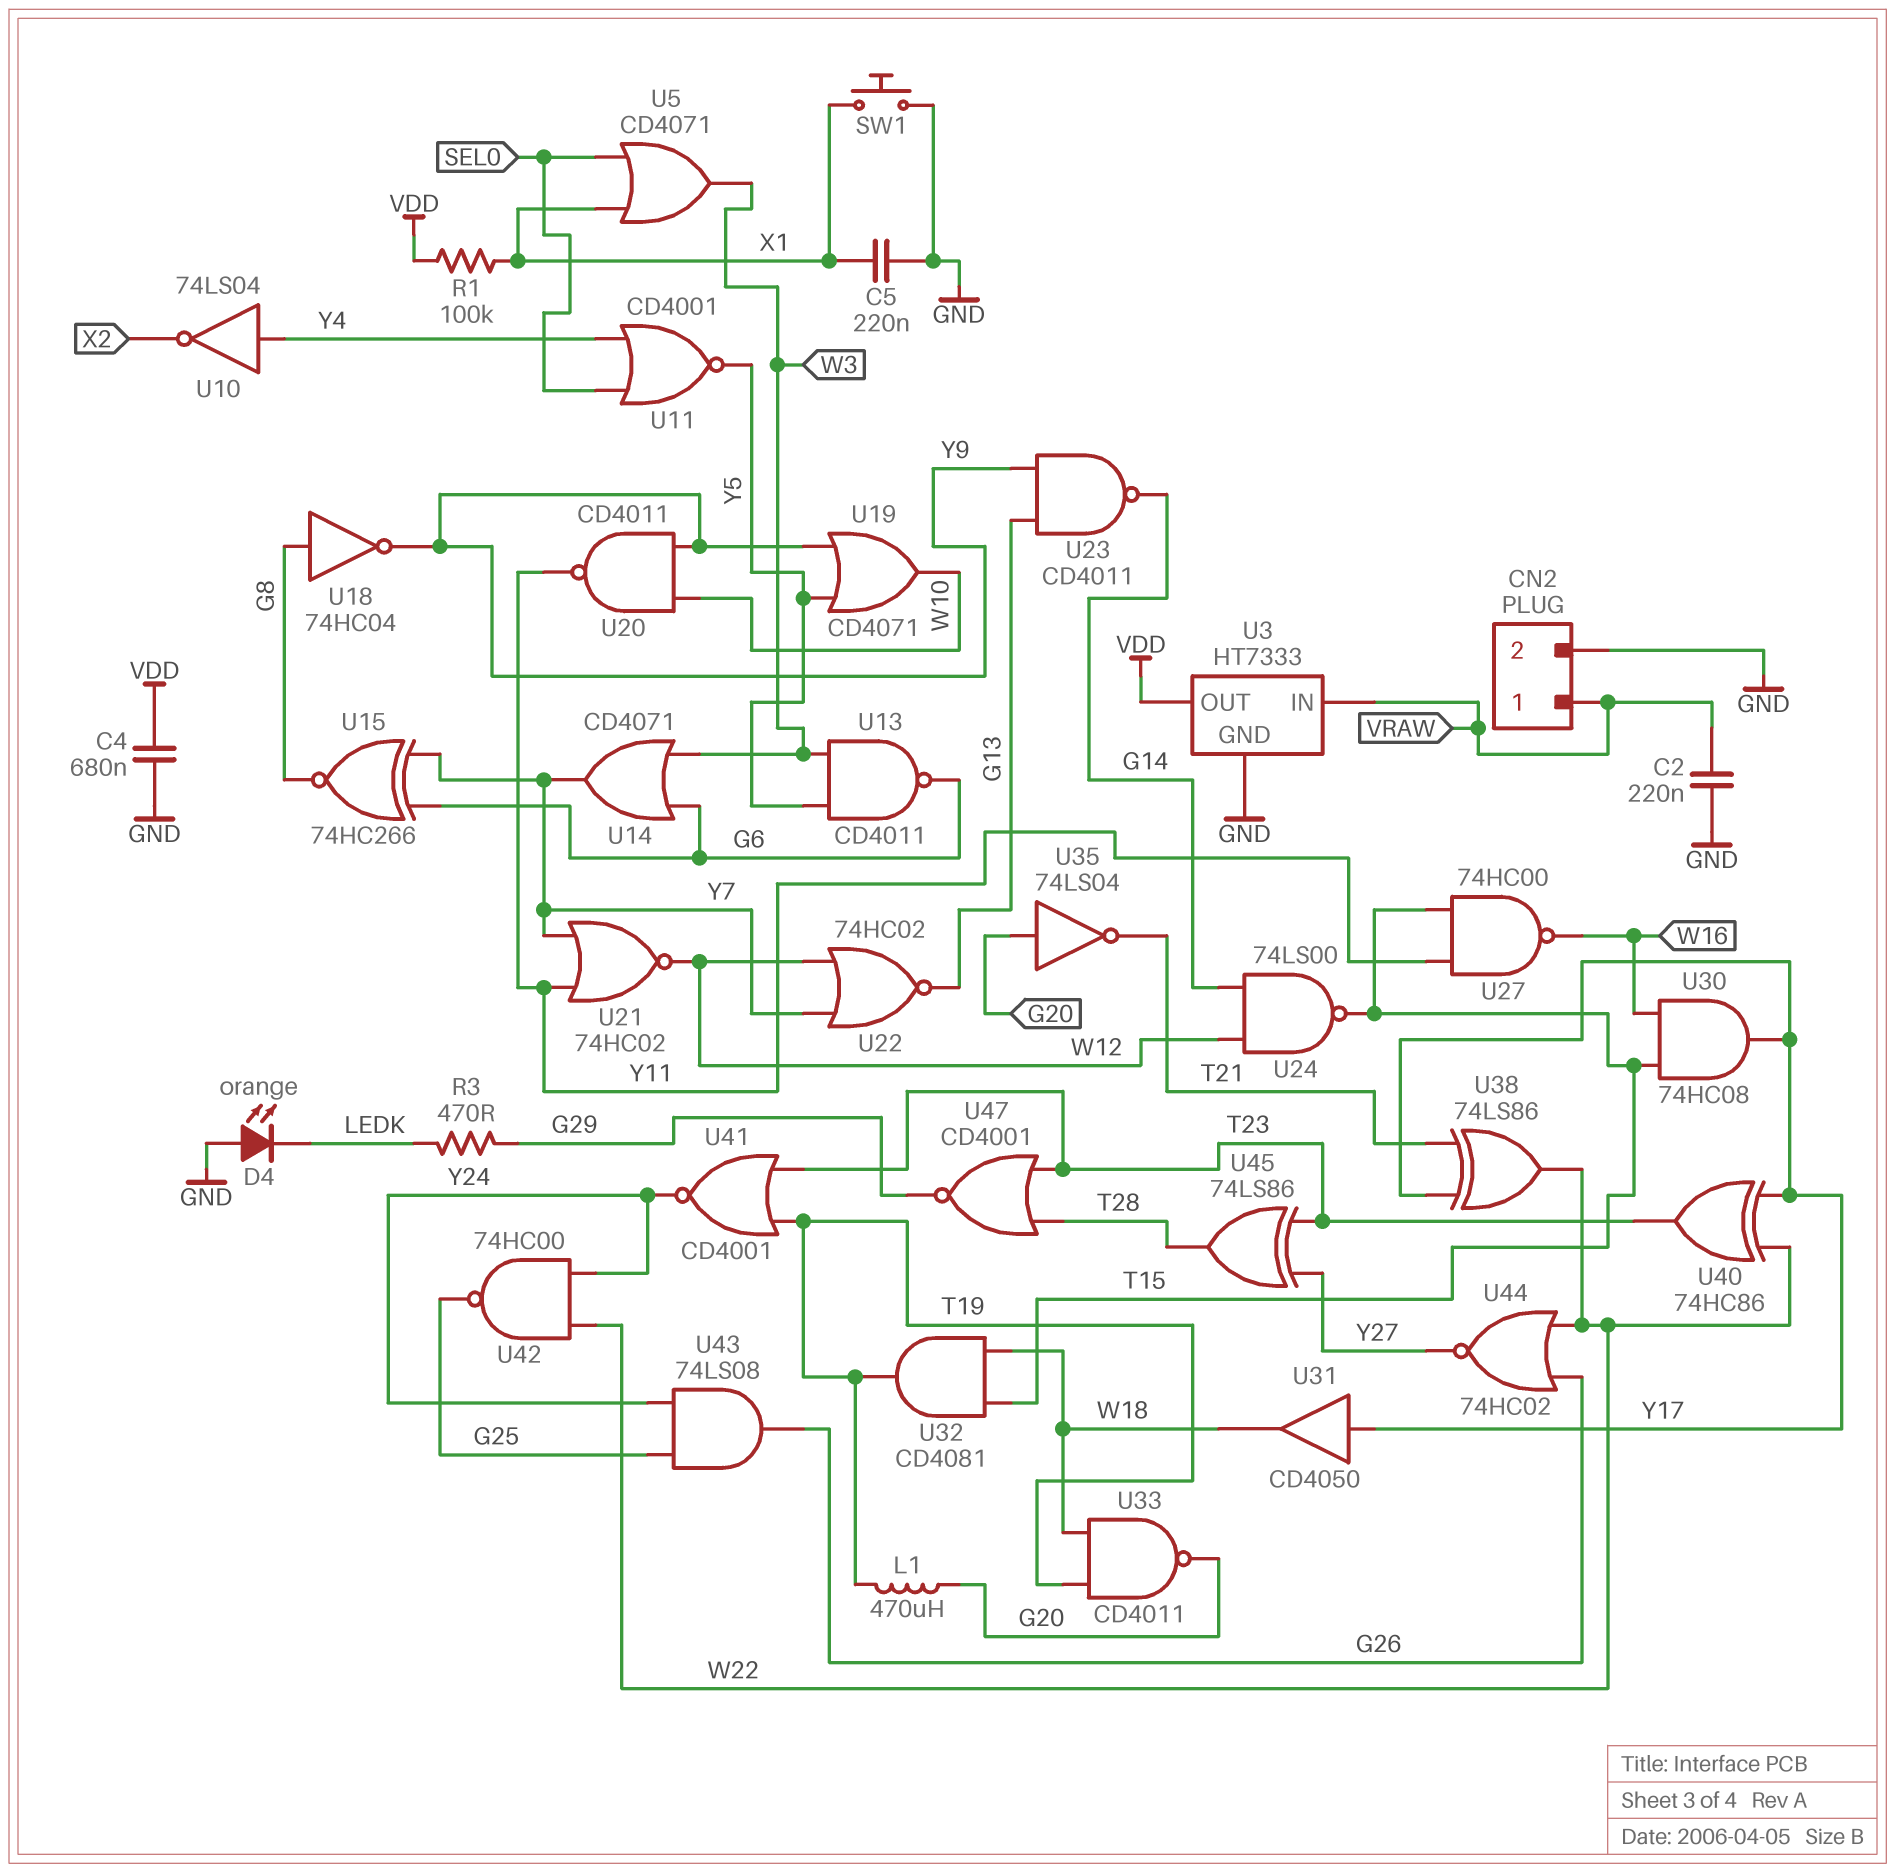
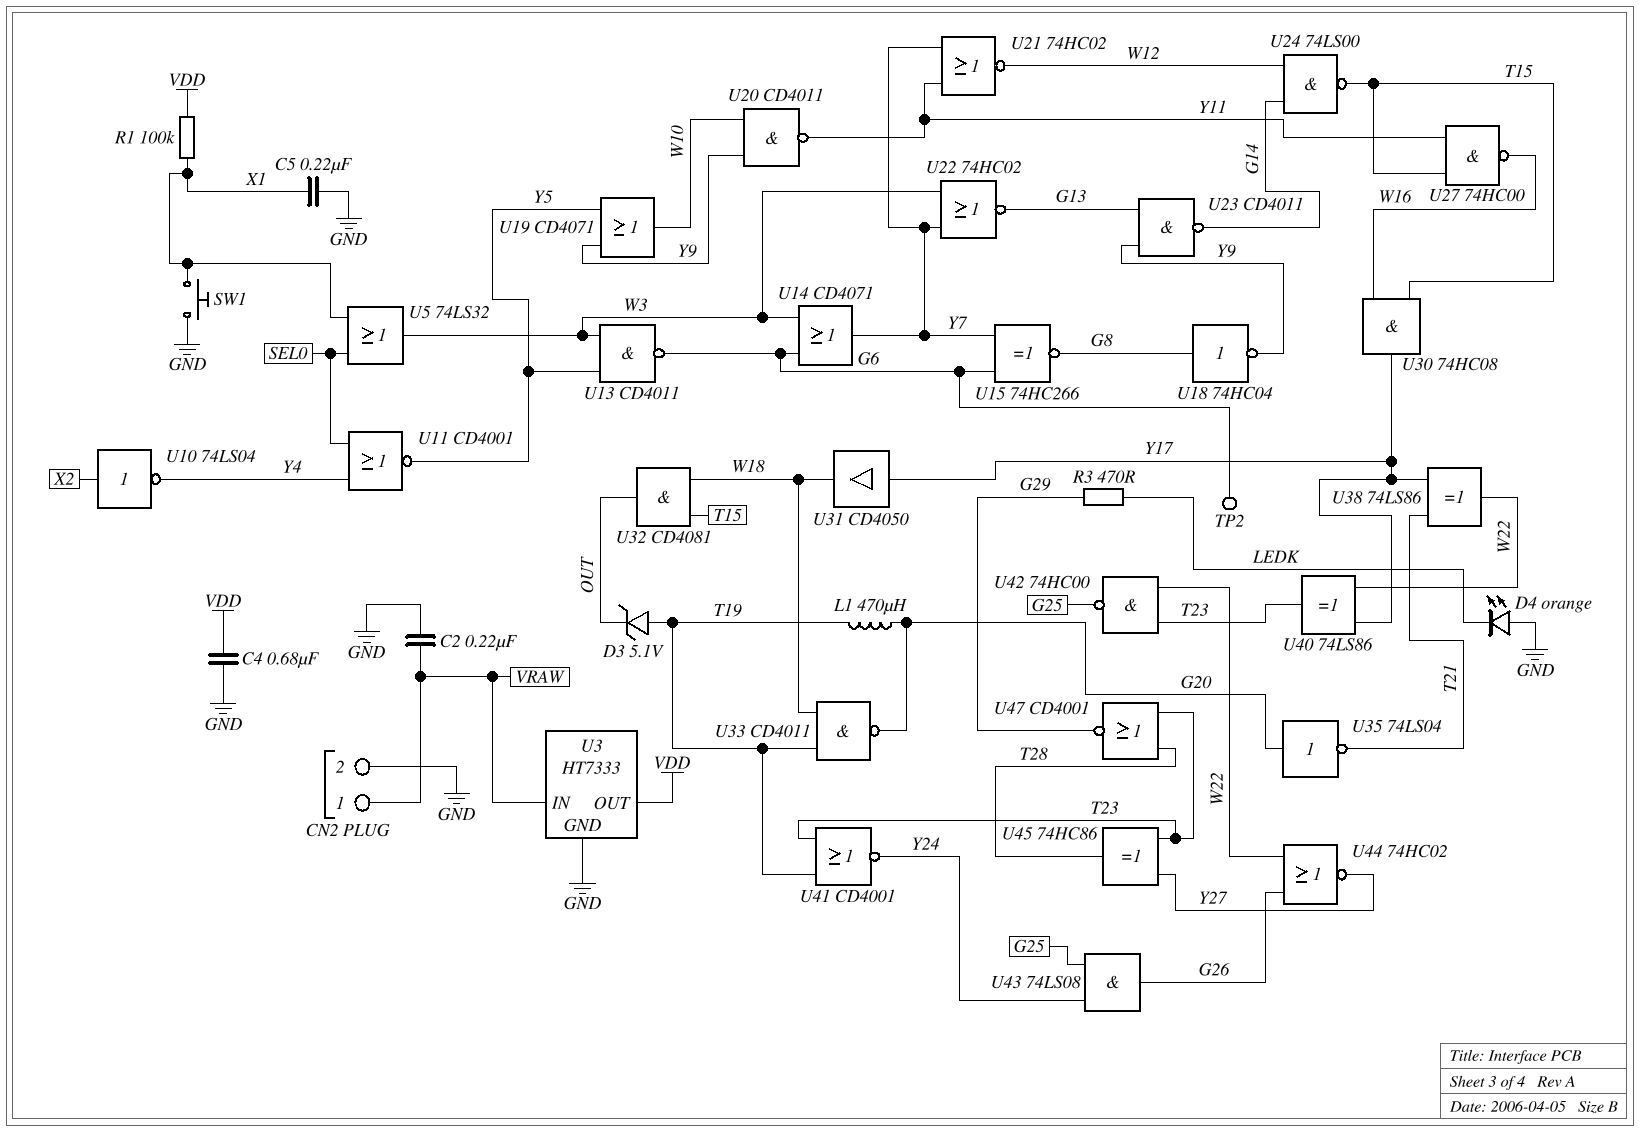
D3: none -> zener 5.1V (A T19, K OUT)
TP2: none -> test point (G6)
U5: OR CD4071 (in SEL0, in X1, out W3) -> OR 74LS32 (in SEL0, in X1, out W3)
U10: NOT 74LS04 (in Y4, out X2) -> NOT 74LS04 (in X2, out Y4)
U22: NOR 74HC02 (in W12, in Y7, out G13) -> NOR 74HC02 (in W3, in Y7, out G13)
U32: AND CD4081 (in T15, in W18, out T19) -> AND CD4081 (in T15, in W18, out OUT)
U40: XOR 74HC86 (in W22, in Y17, out T23) -> XOR 74LS86 (in W22, in Y17, out T23)
U42: NAND 74HC00 (in W22, in Y24, out G25) -> NAND 74HC00 (in T23, in W22, out G25)
U45: XOR 74LS86 (in T23, in Y27, out T28) -> XOR 74HC86 (in T23, in Y27, out T28)

